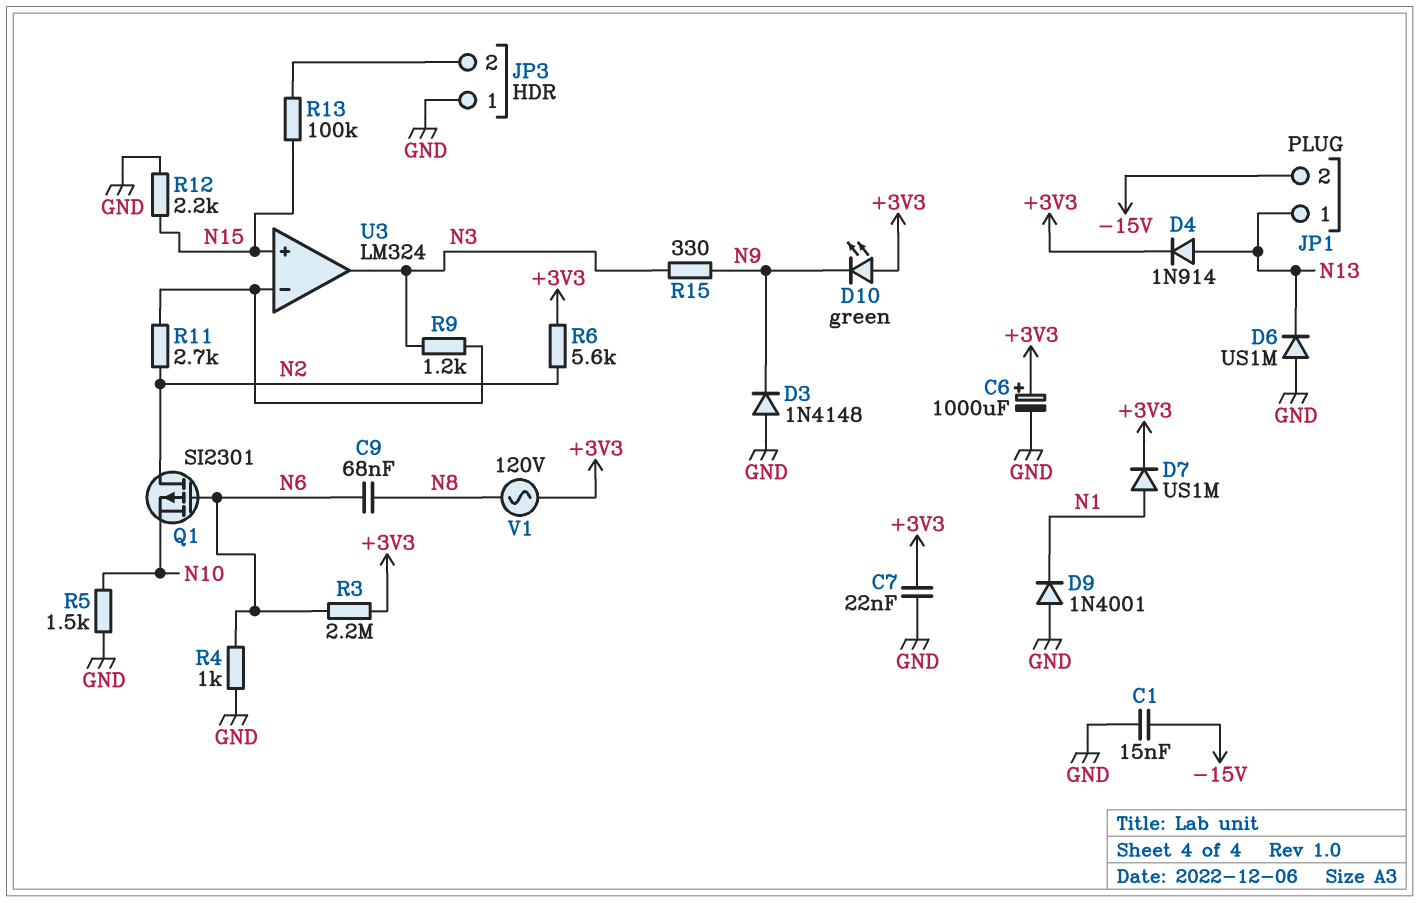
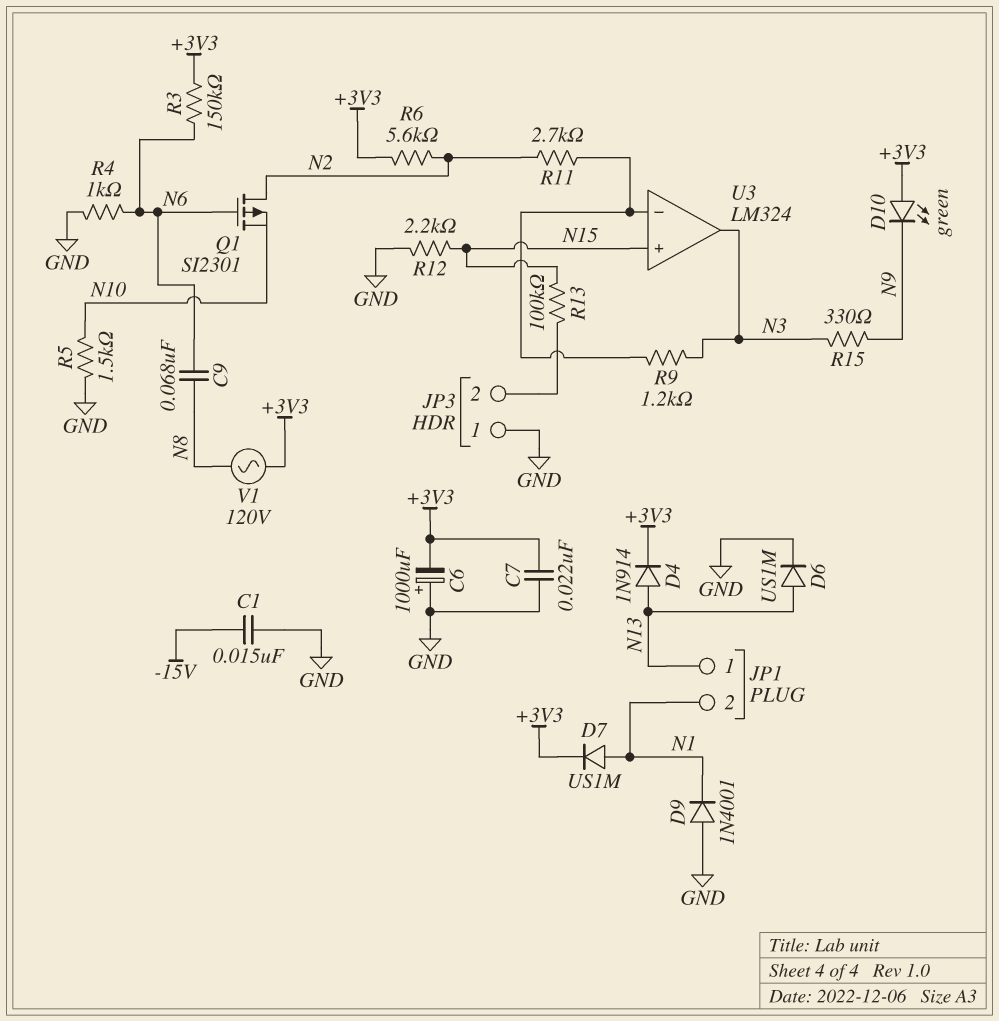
C6: 1000uF (plus +3V3, minus GND) -> 1000uF (plus GND, minus +3V3)
D3: diode 1N4148 (A GND, K N9) -> none
D6: diode US1M (A GND, K N13) -> diode US1M (A N13, K GND)
JP1 pin 2: -15V -> N1
R3: 2.2M (+3V3, N6) -> 150k (+3V3, N6)

